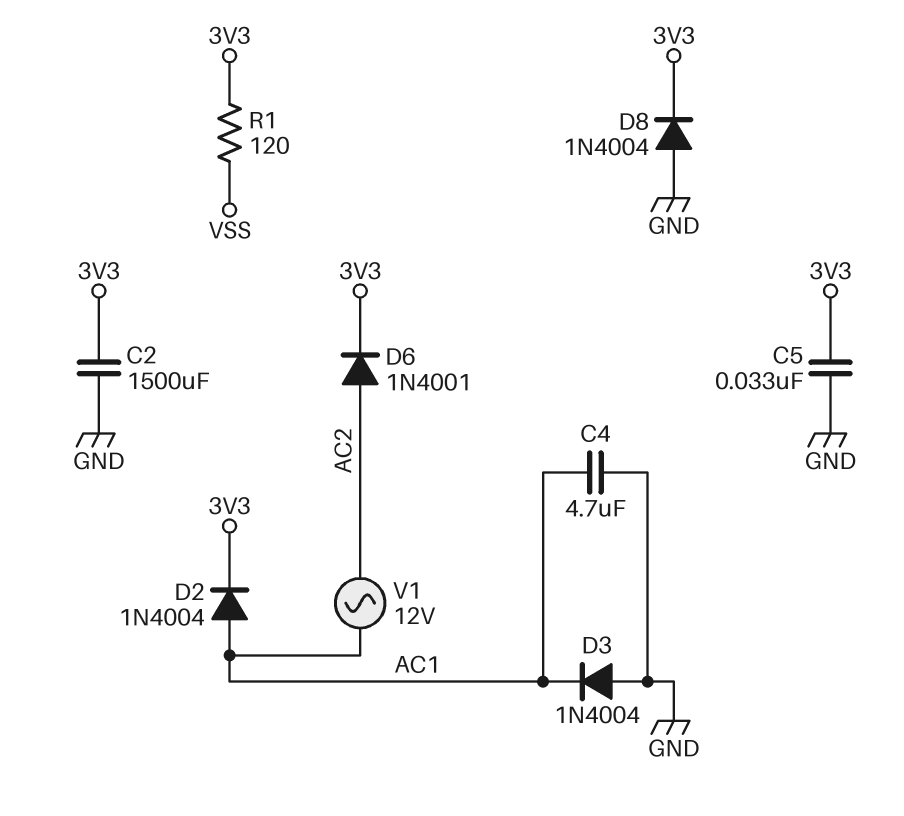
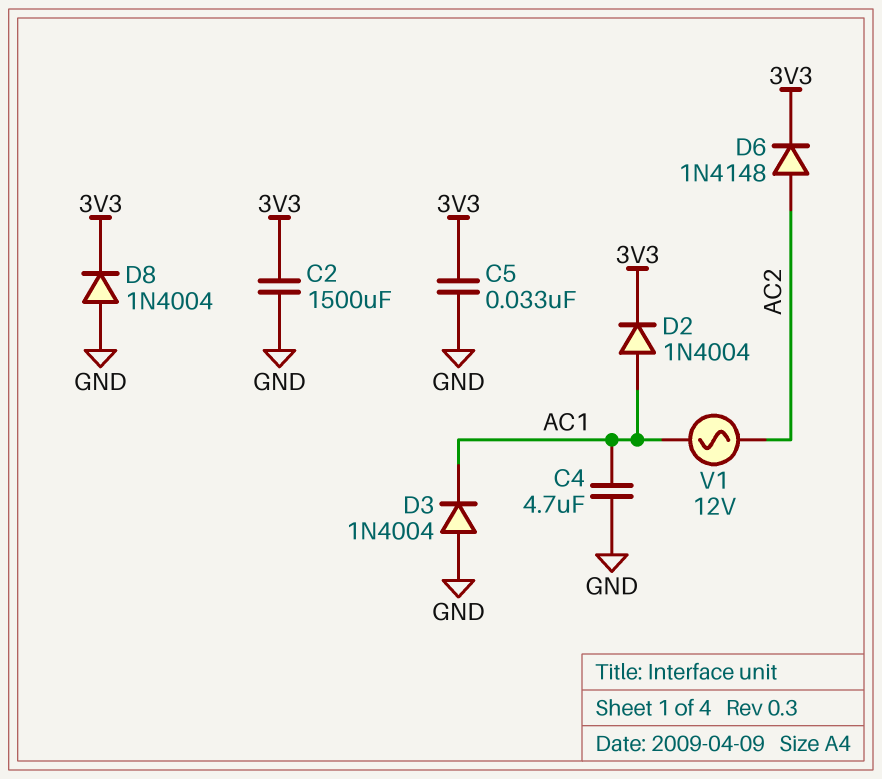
D6: diode 1N4001 (A AC2, K 3V3) -> diode 1N4148 (A AC2, K 3V3)
R1: 120 (3V3, VSS) -> none

